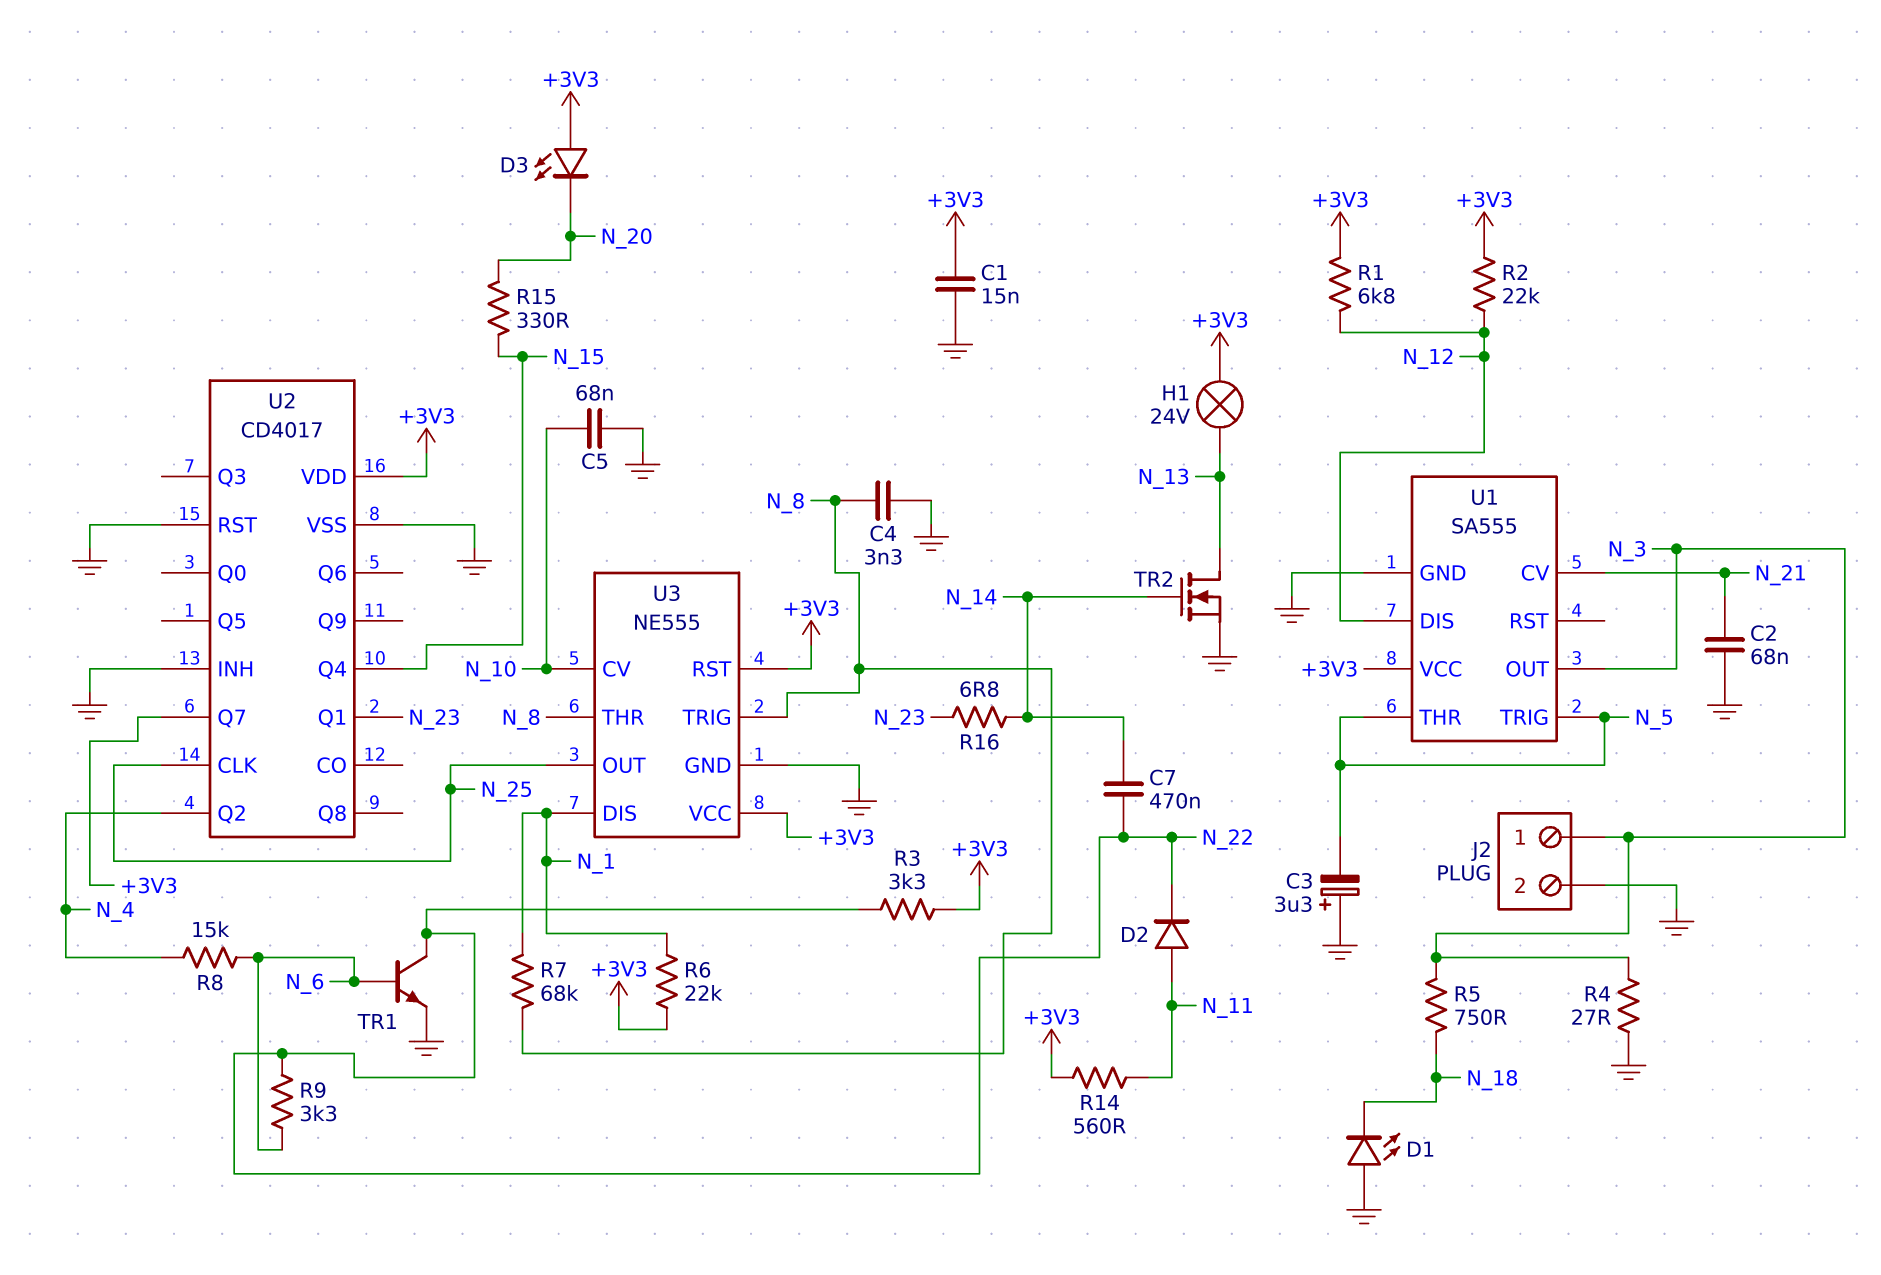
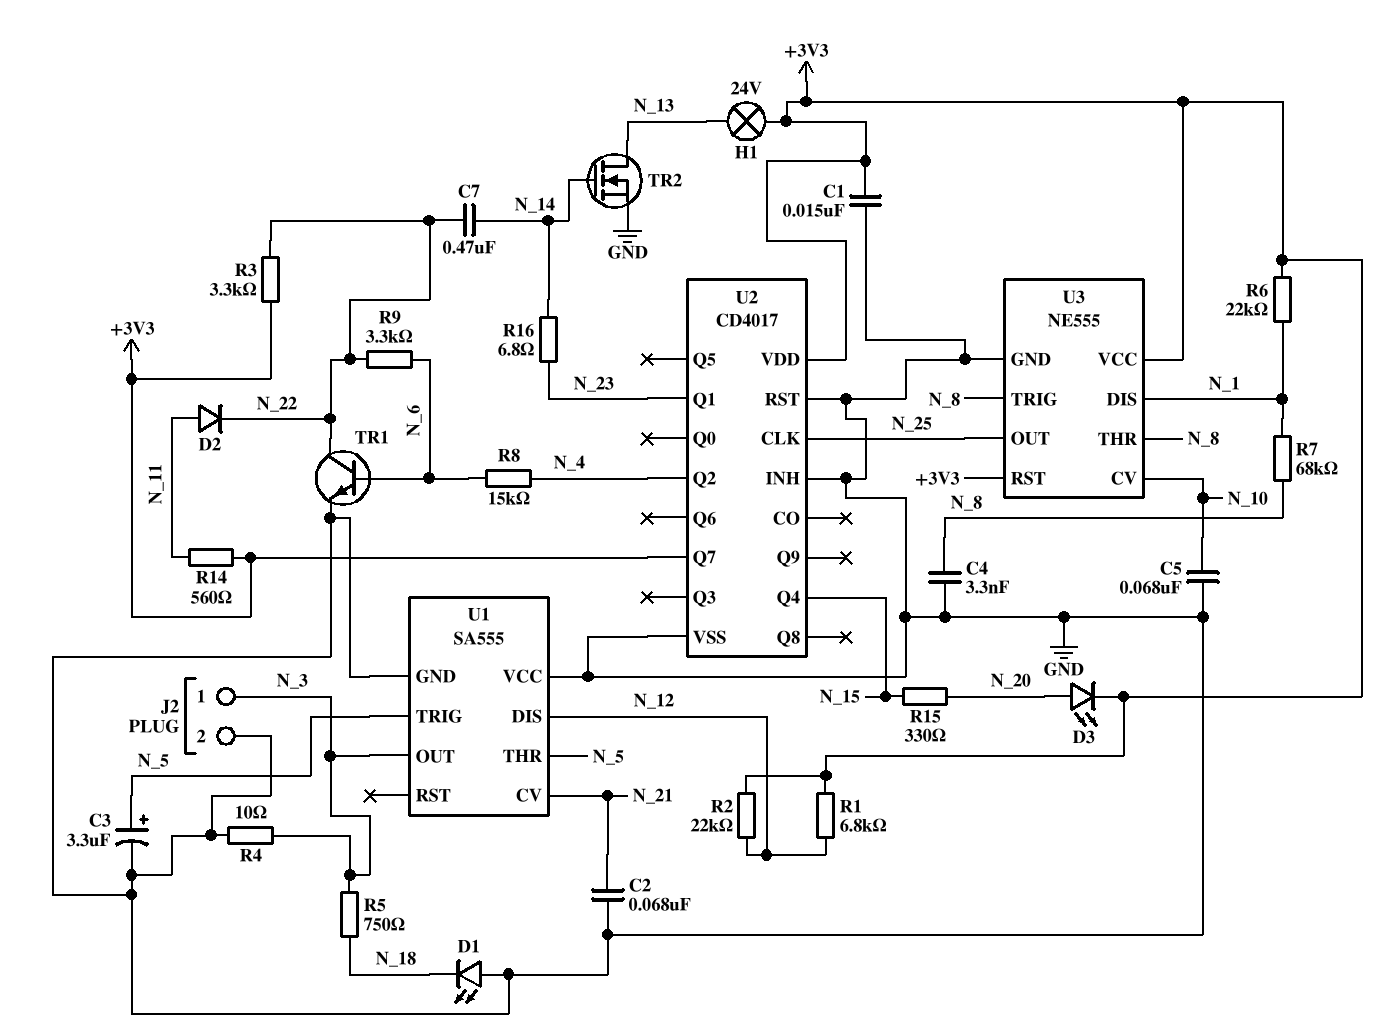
C3: 3.3uF (plus GND, minus N_5) -> 3.3uF (plus N_5, minus GND)
D3: LED (A +3V3, K N_20) -> LED (A N_20, K +3V3)
R4: 27 (GND, N_3) -> 10 (GND, N_3)
U1 pin VCC: +3V3 -> GND

